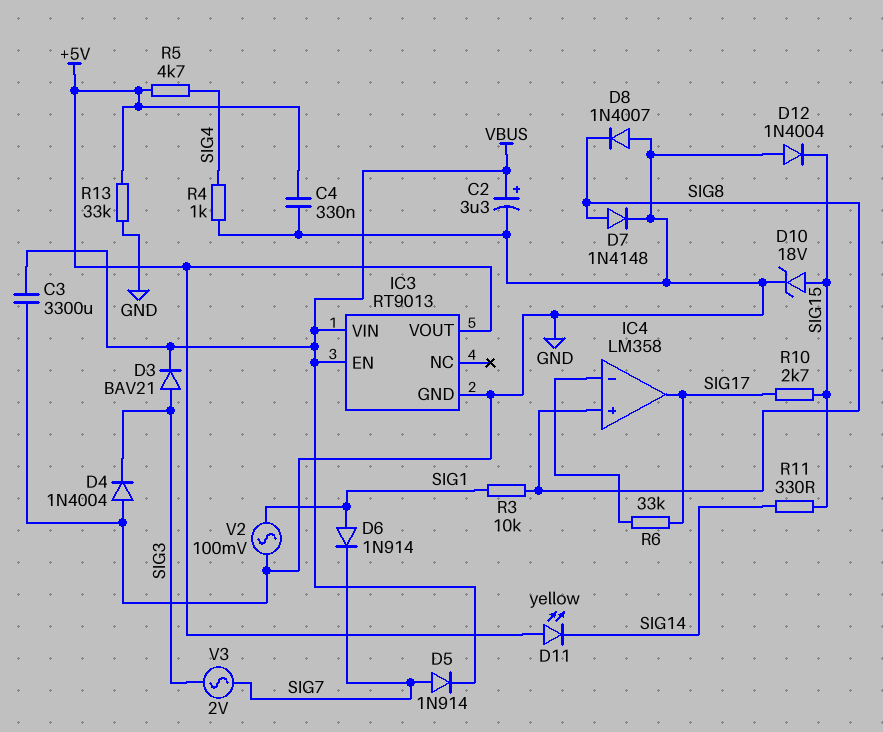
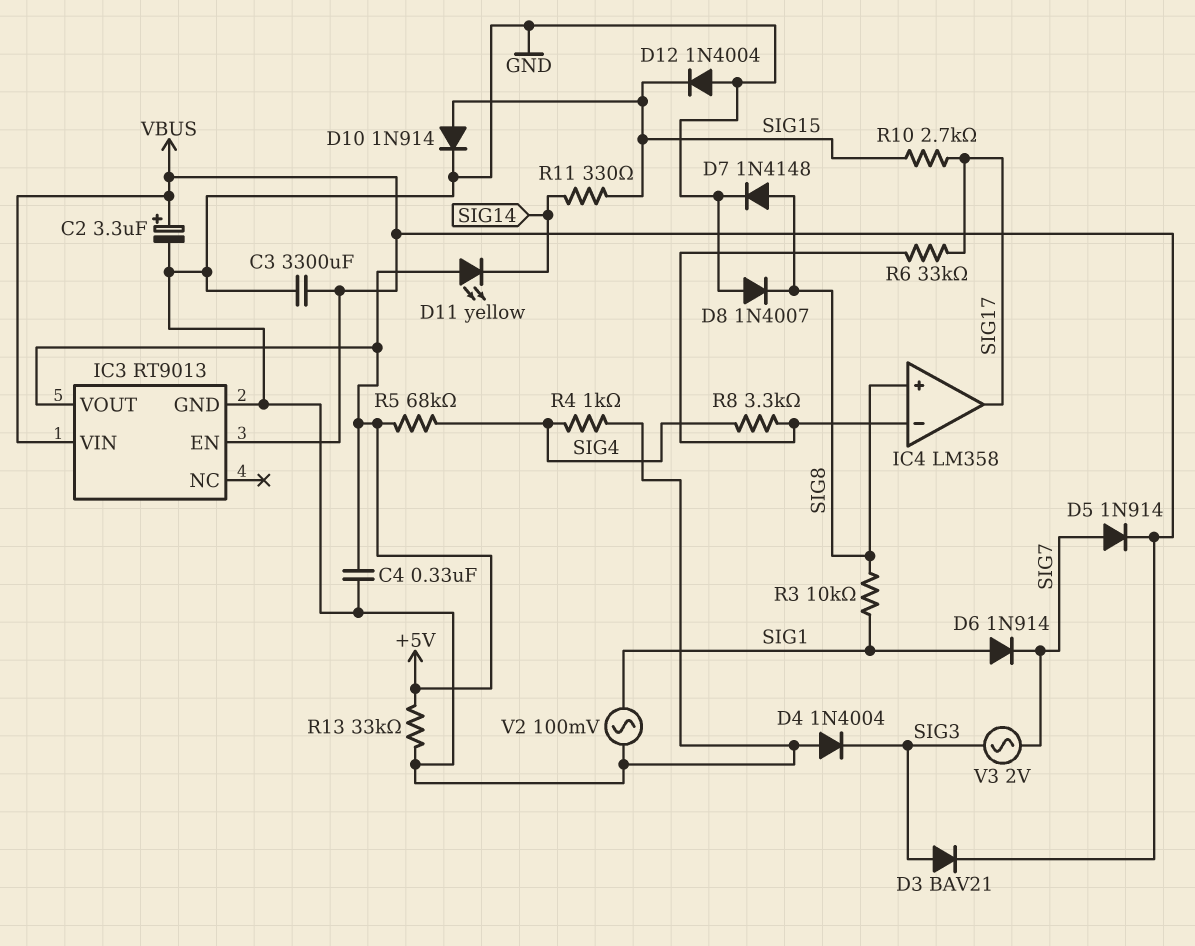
D10: zener 18V (A SIG15, K GND) -> diode 1N914 (A SIG15, K GND)
R5: 4.7k (+5V, SIG4) -> 68k (+5V, SIG4)
R8: none -> 3.3k (IC4/in-, SIG4)

